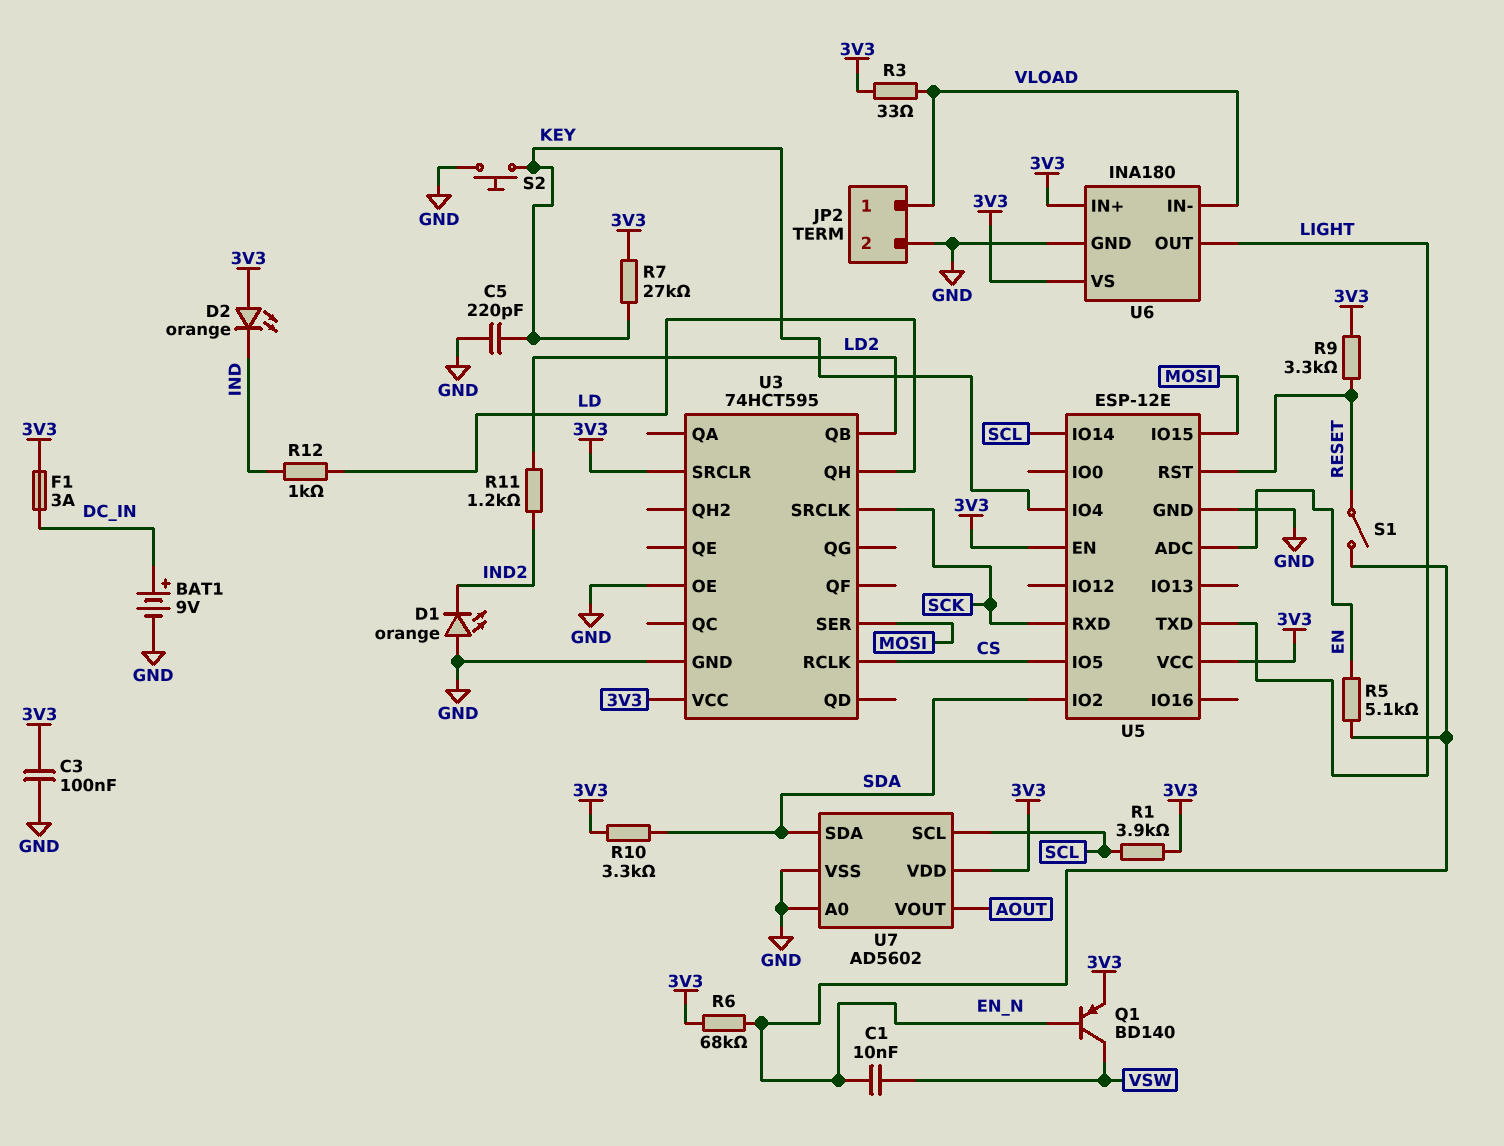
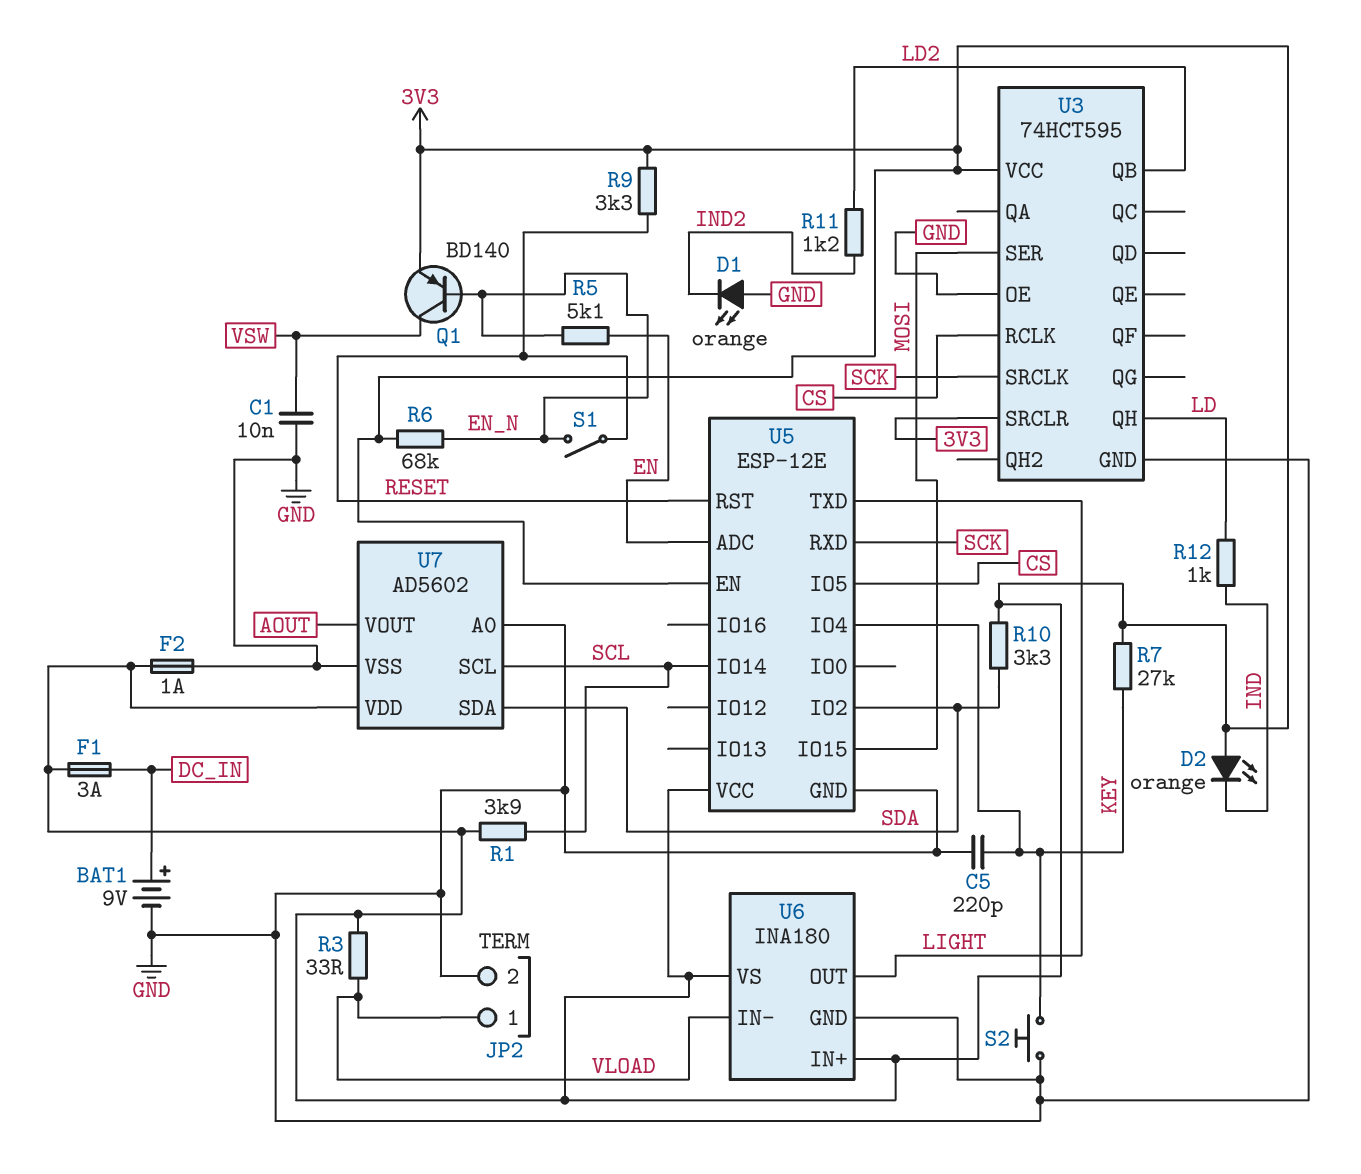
C1: 10nF (EN_N, VSW) -> 10nF (GND, VSW)
C3: 100nF (3V3, GND) -> none
F2: none -> 1A (3V3, GND)

